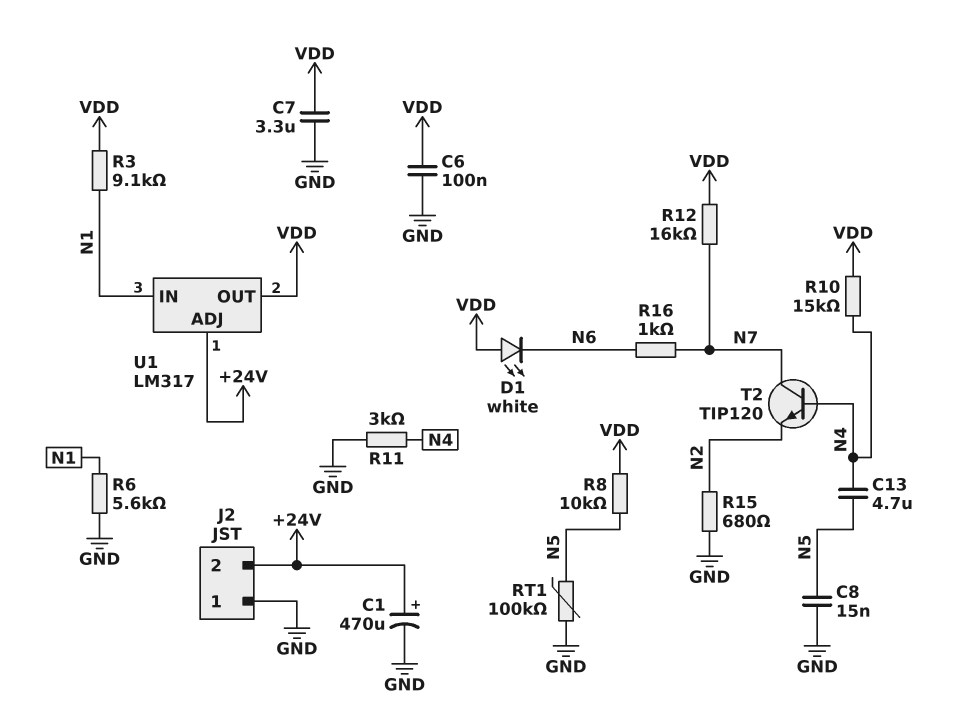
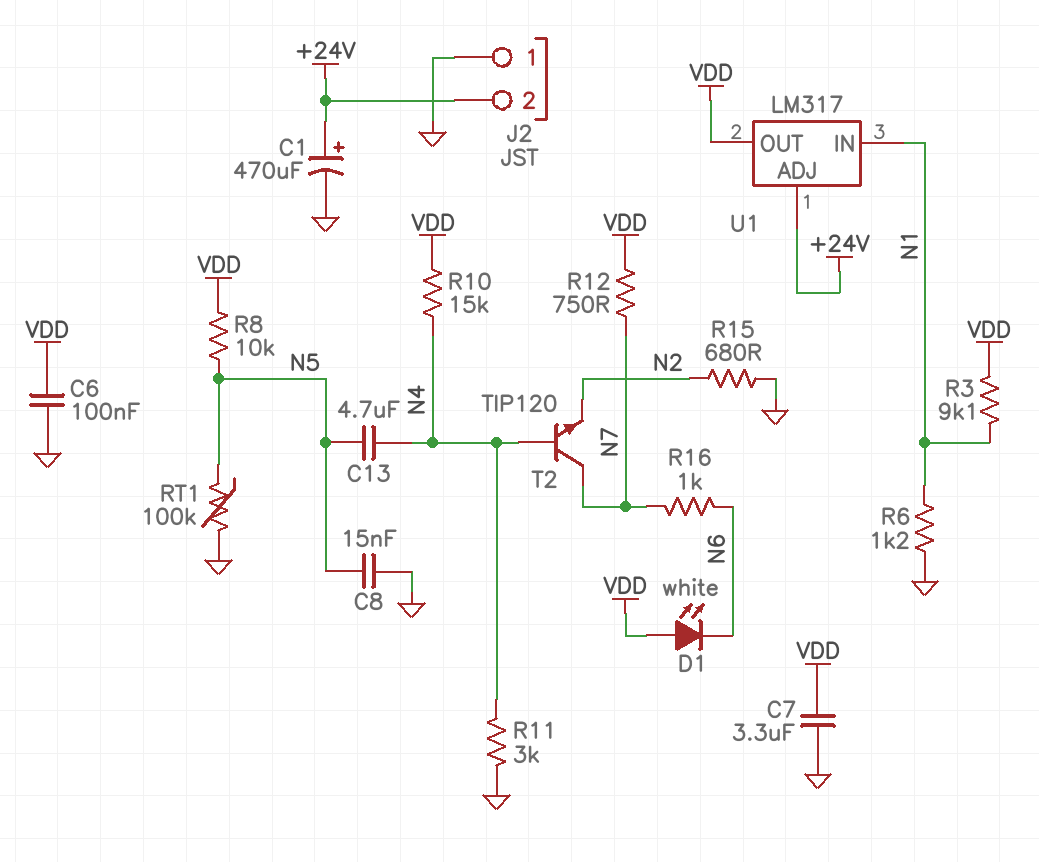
R6: 5.6k (GND, N1) -> 1.2k (GND, N1)
R12: 16k (N7, VDD) -> 750 (N7, VDD)

